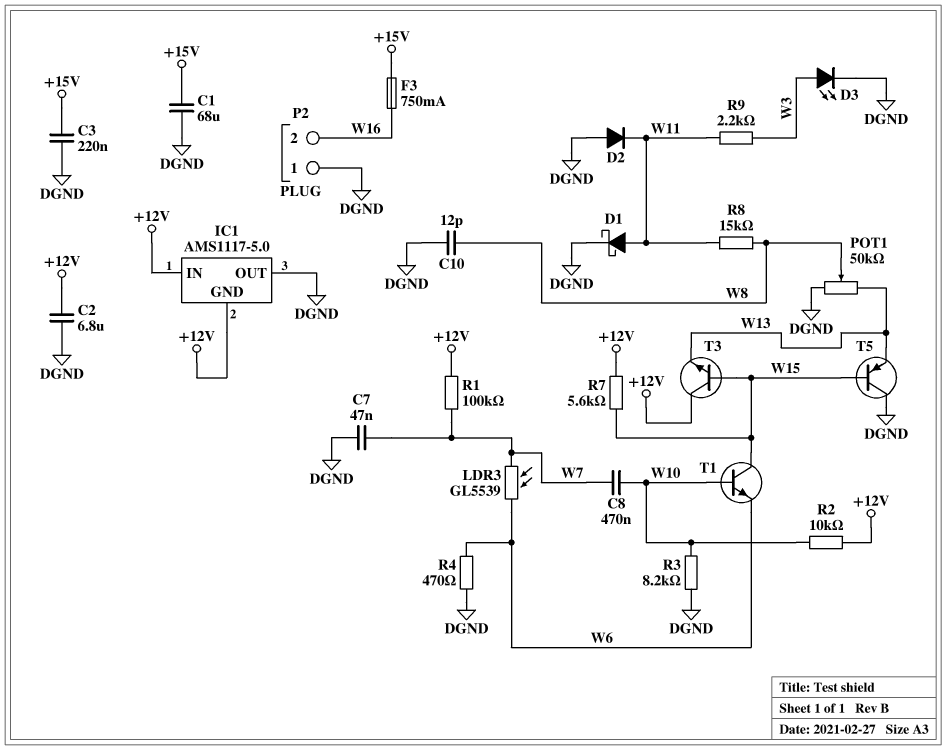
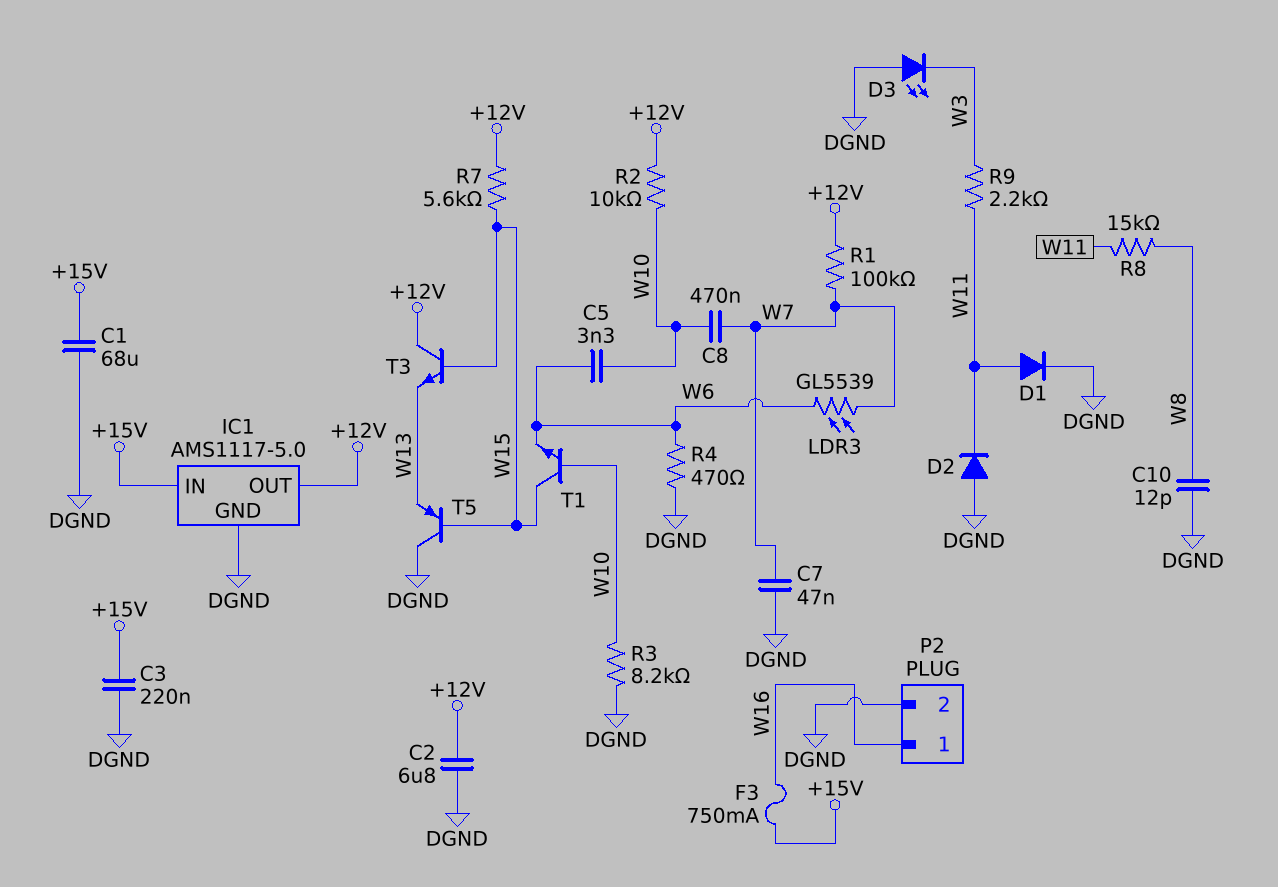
C5: none -> 3.3nF (W6, W10)
D1: schottky (A W11, K DGND) -> diode (A W11, K DGND)
D3: LED (A W3, K DGND) -> LED (A DGND, K W3)
IC1 pin GND: +12V -> DGND
IC1 pin IN: +12V -> +15V
IC1 pin OUT: DGND -> +12V
P2 pin 1: DGND -> W16
P2 pin 2: W16 -> DGND
POT1: 50k (DGND, W13, wiper W8) -> none

